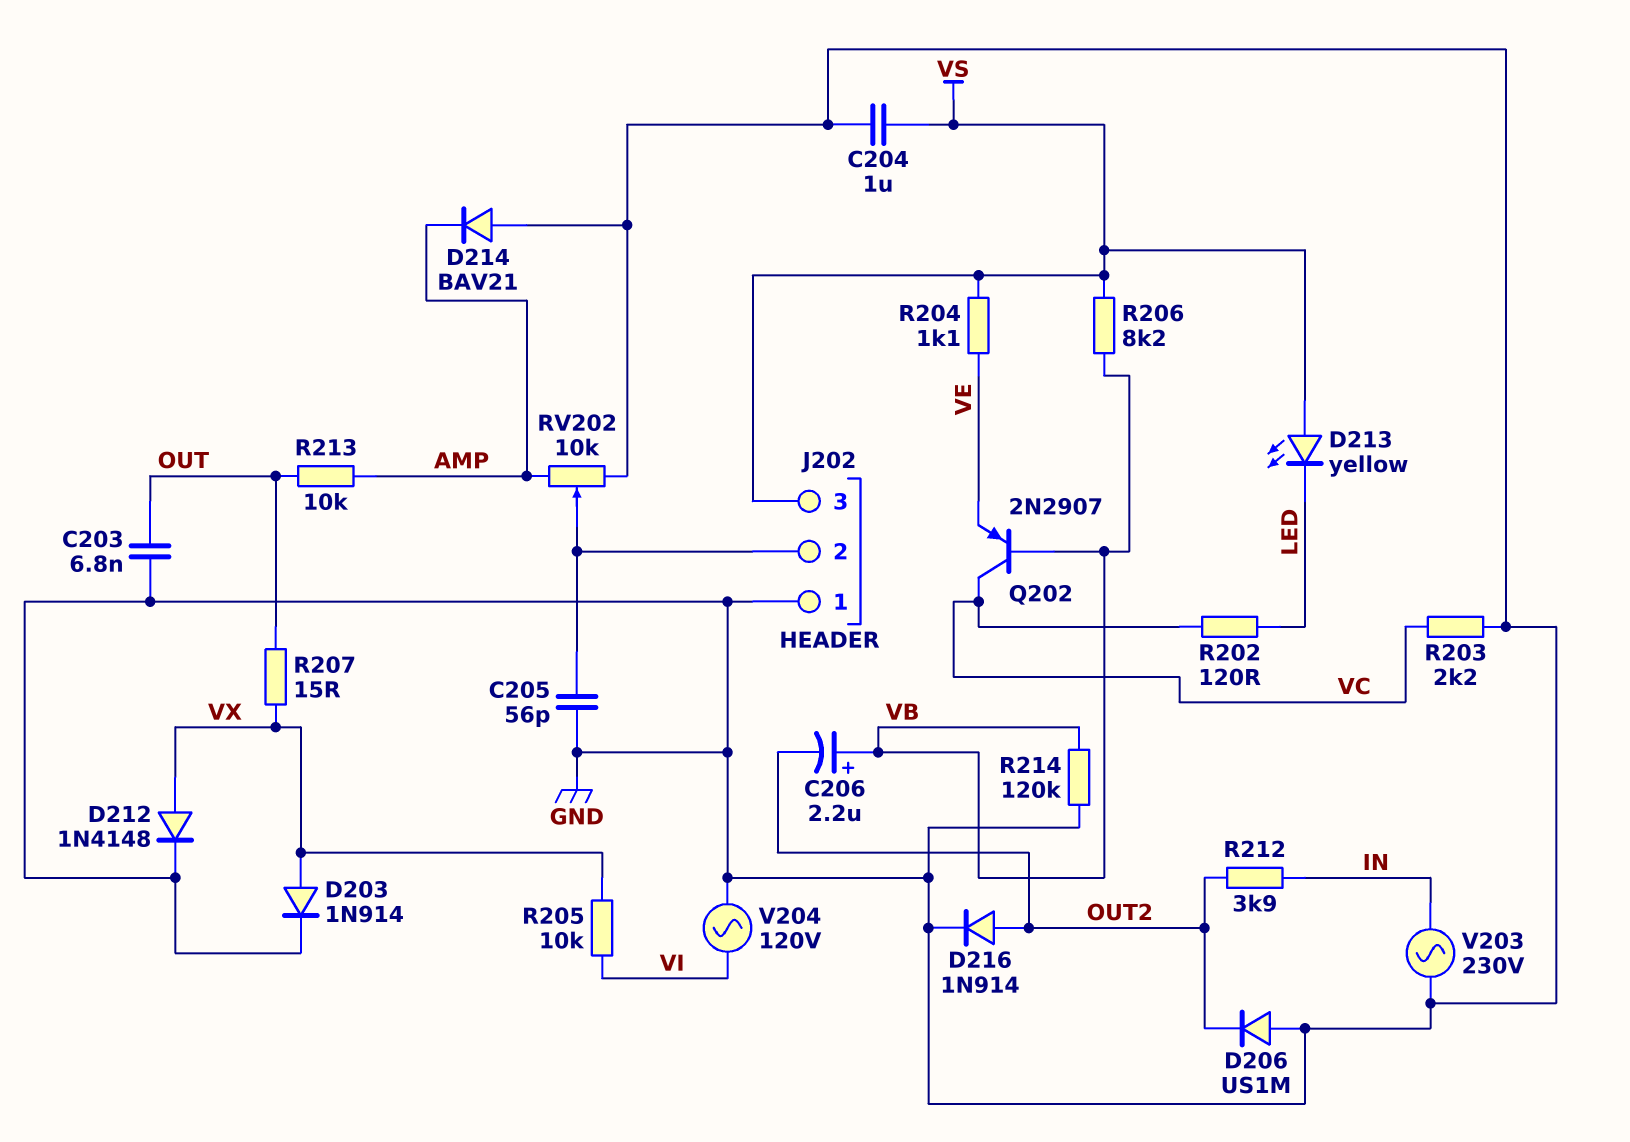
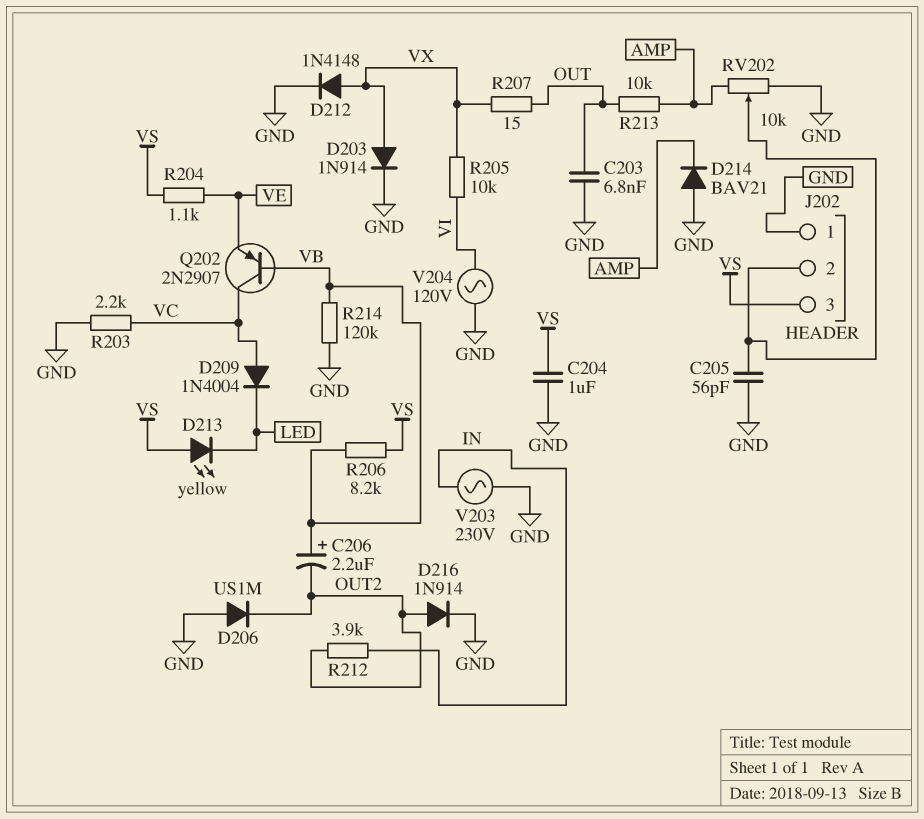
D209: none -> diode 1N4004 (A VC, K LED)
R202: 120 (LED, VC) -> none

